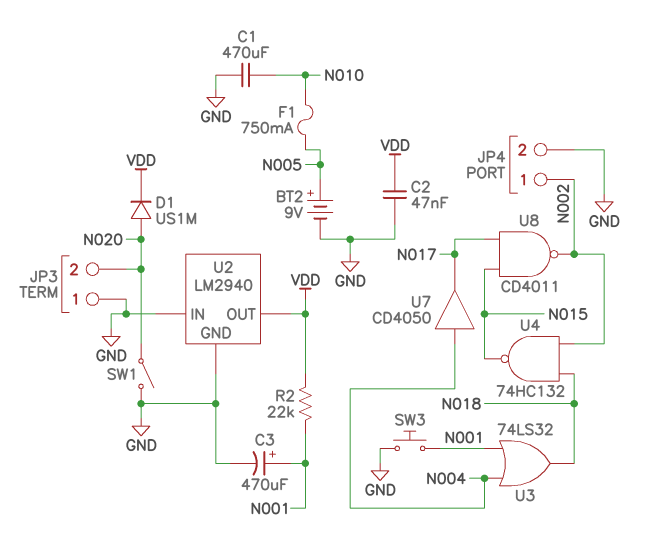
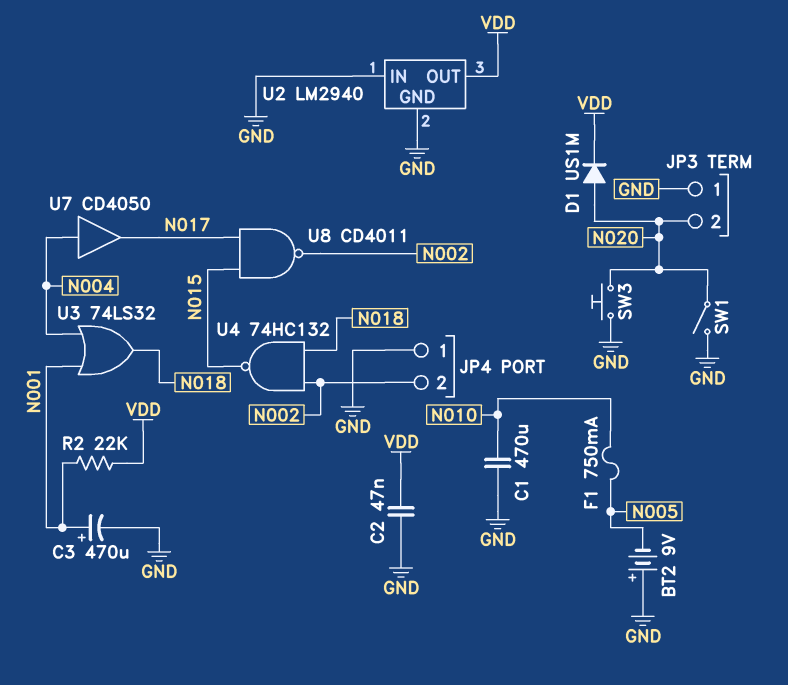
BT2: 9V (plus N005, minus GND) -> 9V (plus GND, minus N005)
JP4 pin 1: N002 -> GND
JP4 pin 2: GND -> N002
SW3: button (GND, N001) -> button (GND, N020)

